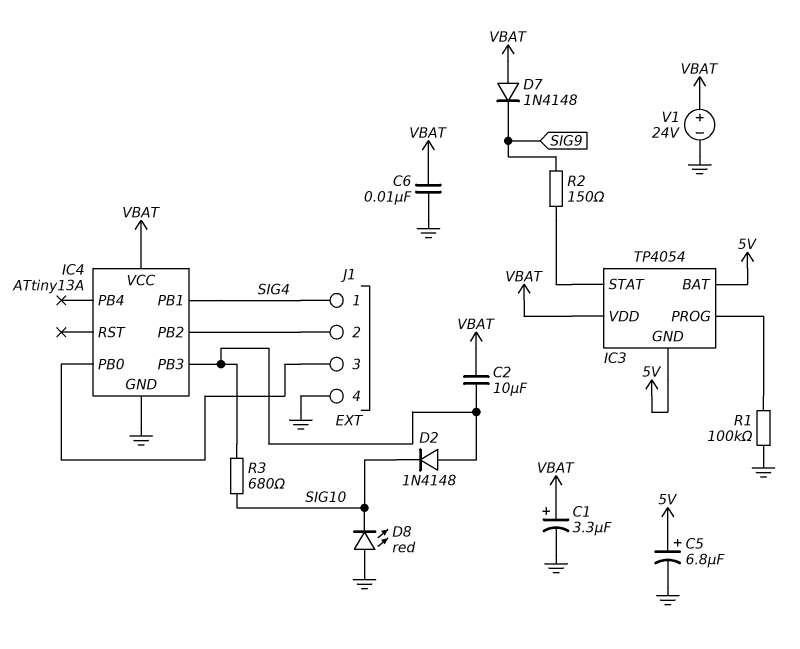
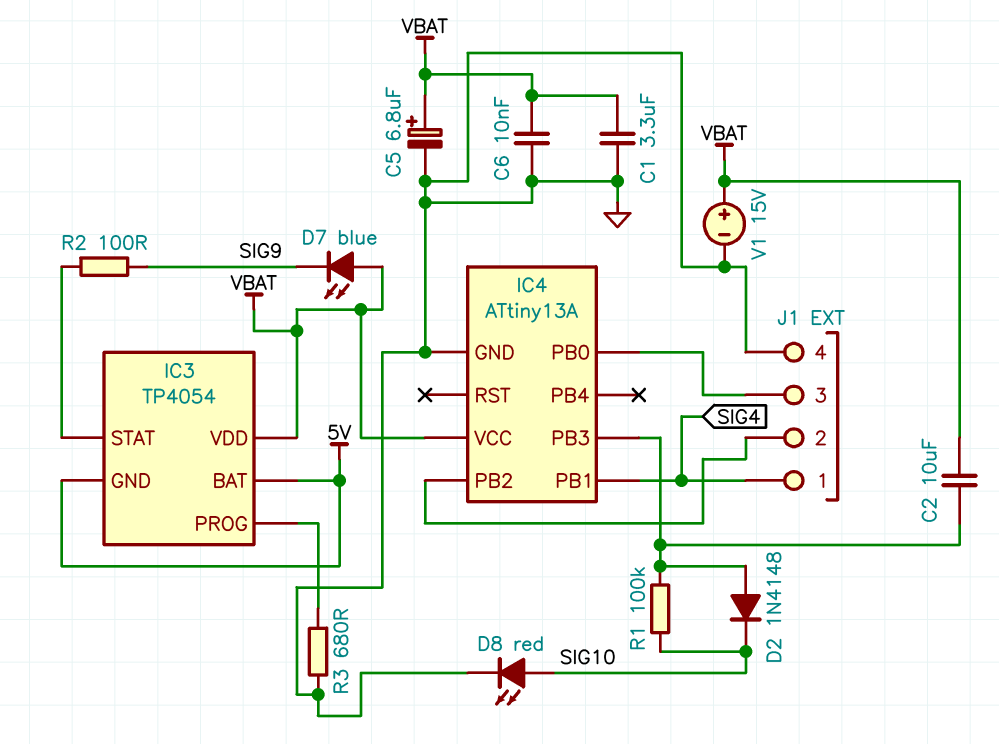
C1: 3.3uF (plus VBAT, minus GND) -> 3.3uF (GND, VBAT)
C5: 6.8uF (plus 5V, minus GND) -> 6.8uF (plus VBAT, minus GND)
D7: diode 1N4148 (A VBAT, K SIG9) -> LED blue (A VBAT, K SIG9)
D8: LED red (A GND, K SIG10) -> LED red (A SIG10, K GND)
R1: 100k (GND, IC3/PROG) -> 100k (IC4/PB3, SIG10)
R2: 150 (IC3/STAT, SIG9) -> 100 (IC3/STAT, SIG9)
R3: 680 (IC4/PB3, SIG10) -> 680 (GND, IC3/PROG)
V1: 24V (plus VBAT, minus GND) -> 15V (plus VBAT, minus GND)

